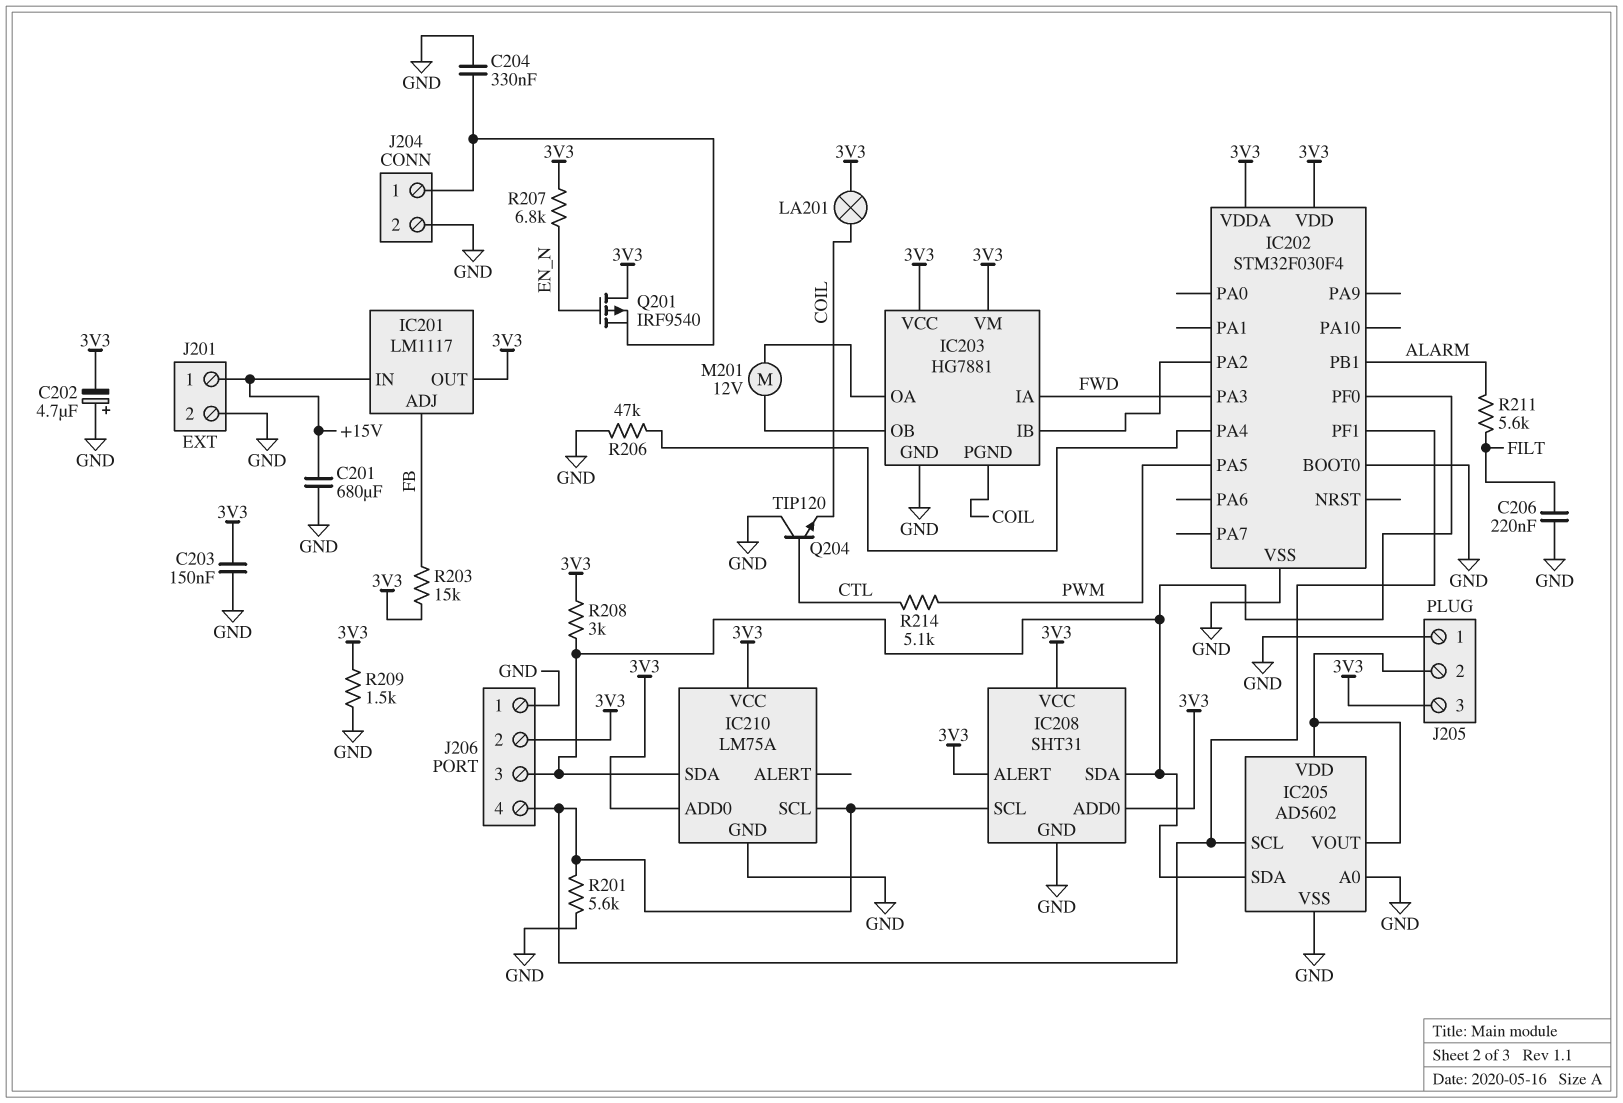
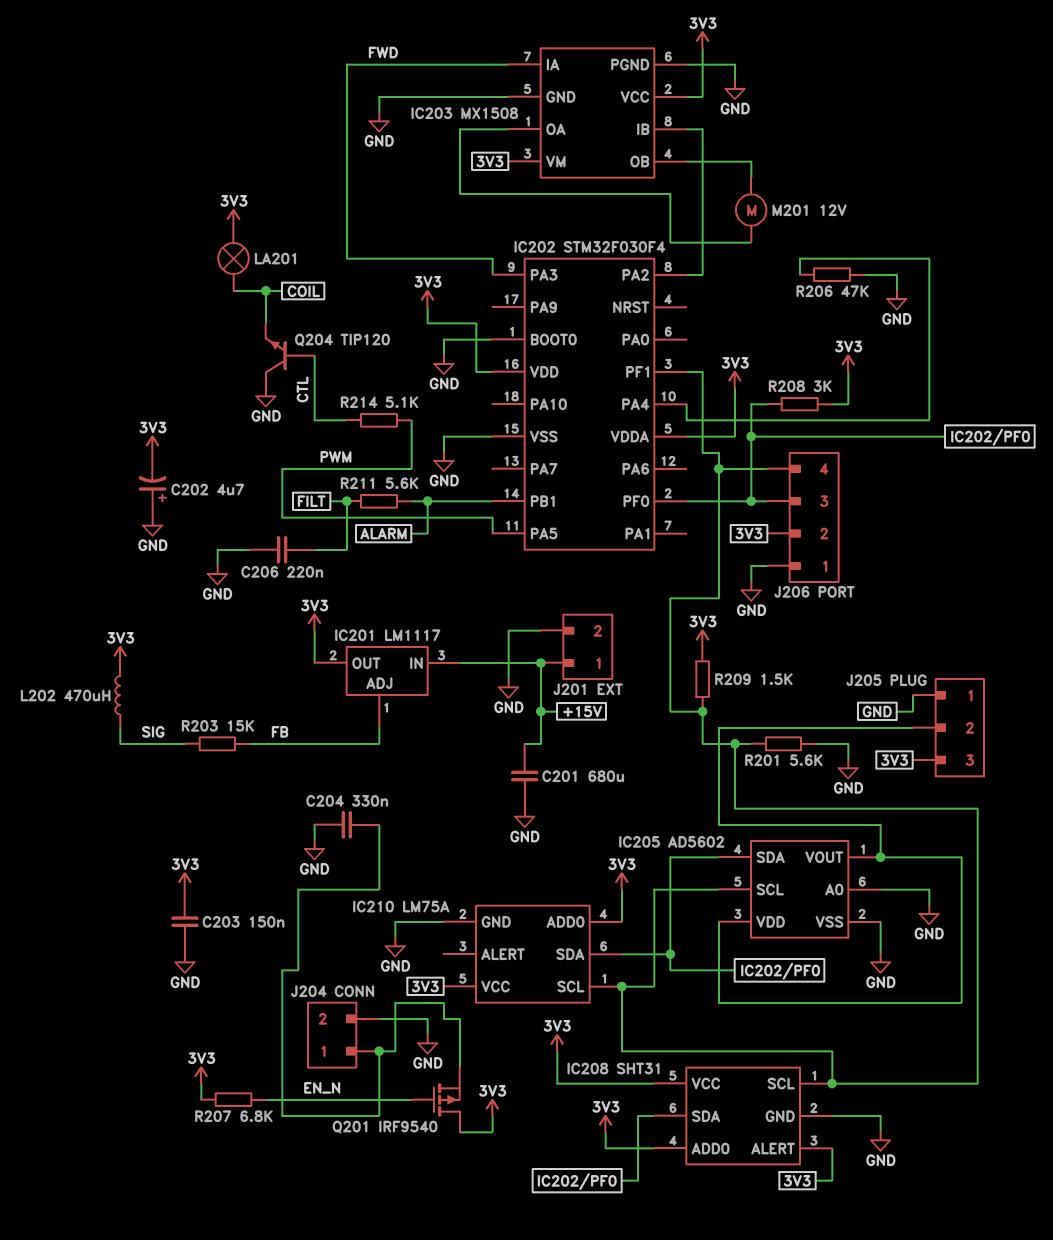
IC203: HG7881 -> MX1508
IC203 pin PGND: COIL -> GND
L202: none -> 470uH (3V3, SIG)
R203: 15k (3V3, FB) -> 15k (FB, SIG)
R209: 1.5k (3V3, GND) -> 1.5k (3V3, IC202/PF1)

